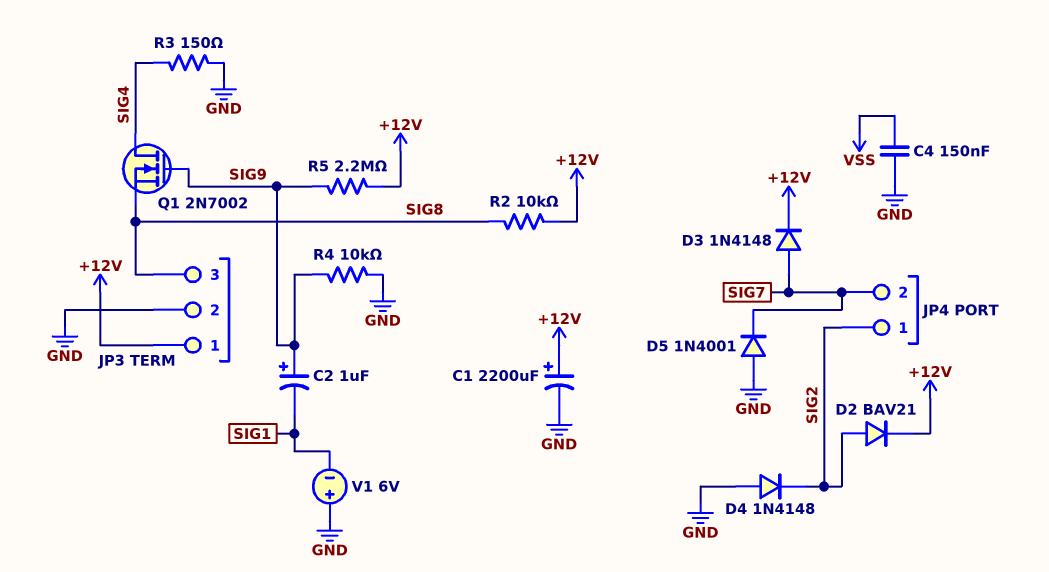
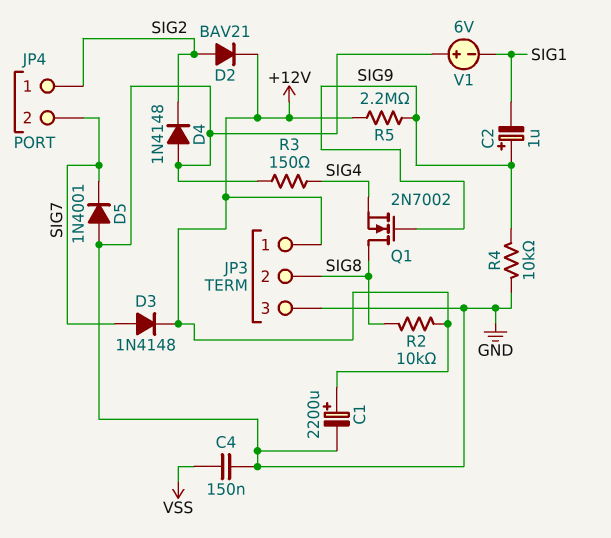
JP3 pin 2: GND -> SIG8
JP3 pin 3: SIG8 -> GND
Q1: NMOS 2N7002 (G SIG9, D SIG4, S SIG8) -> NMOS 2N7002 (G SIG9, D SIG8, S SIG4)

